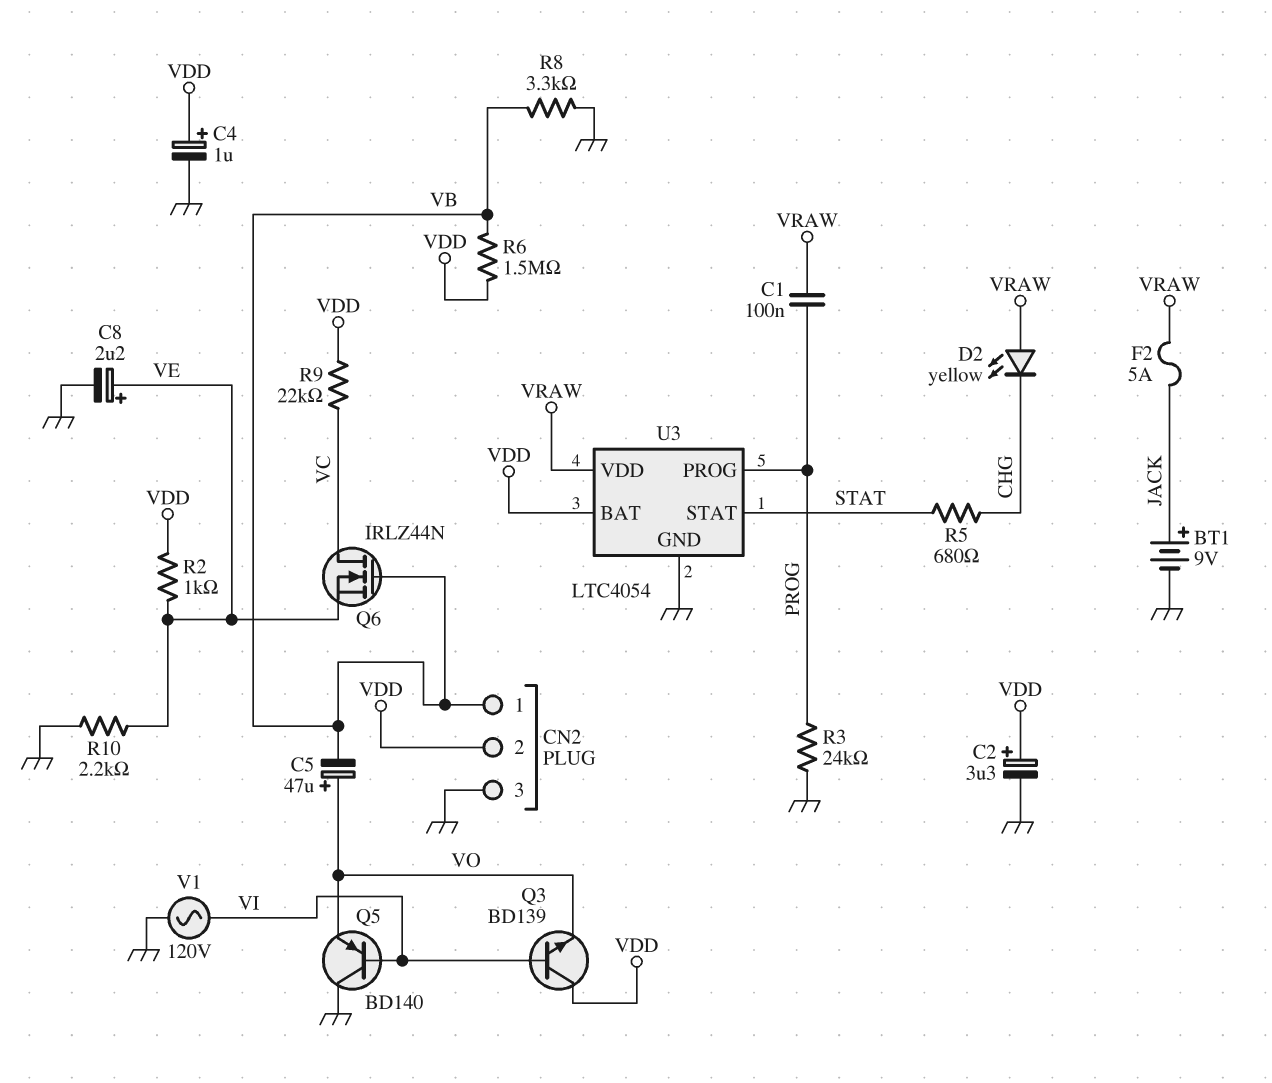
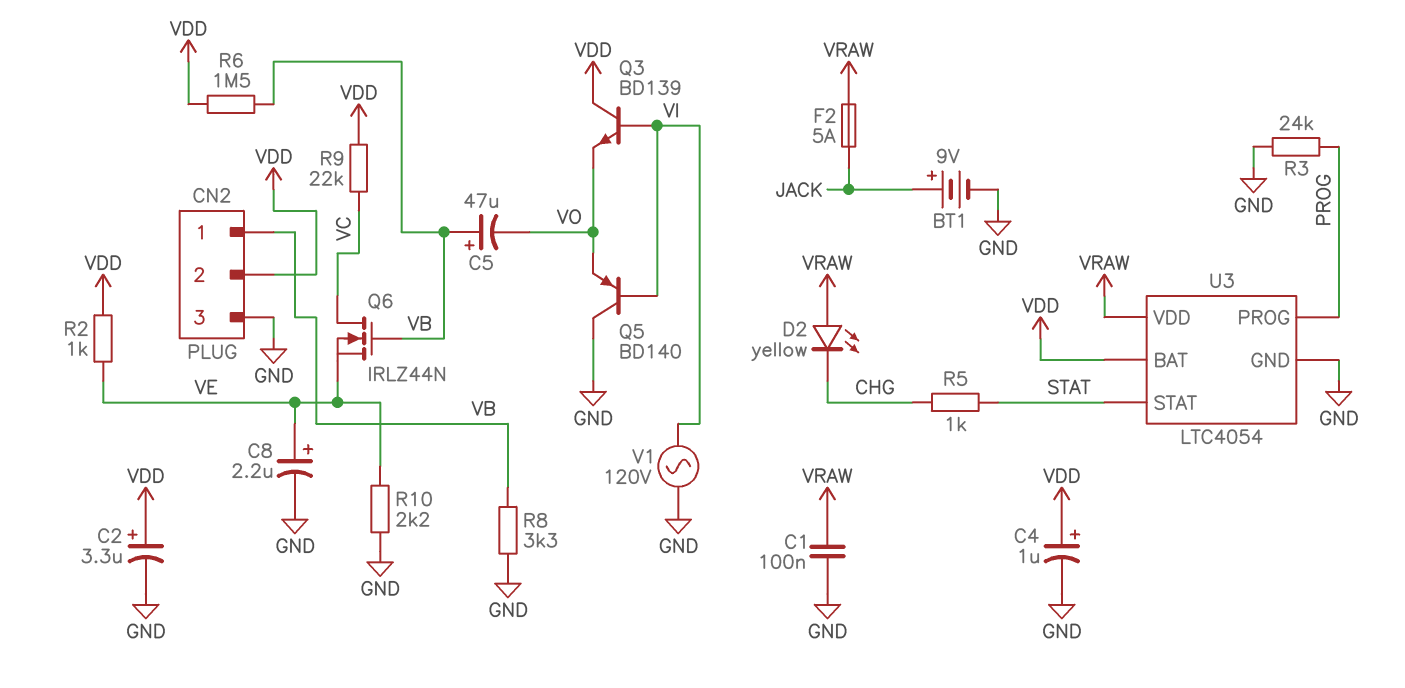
C1: 100nF (PROG, VRAW) -> 100nF (GND, VRAW)
C5: 47uF (plus VO, minus VB) -> 47uF (plus VB, minus VO)
R5: 680 (CHG, STAT) -> 1k (CHG, STAT)

